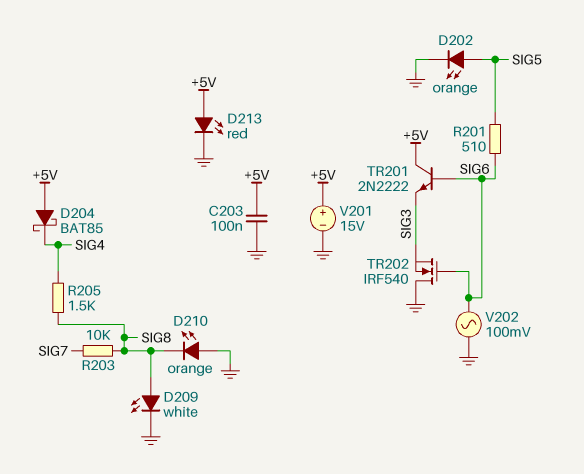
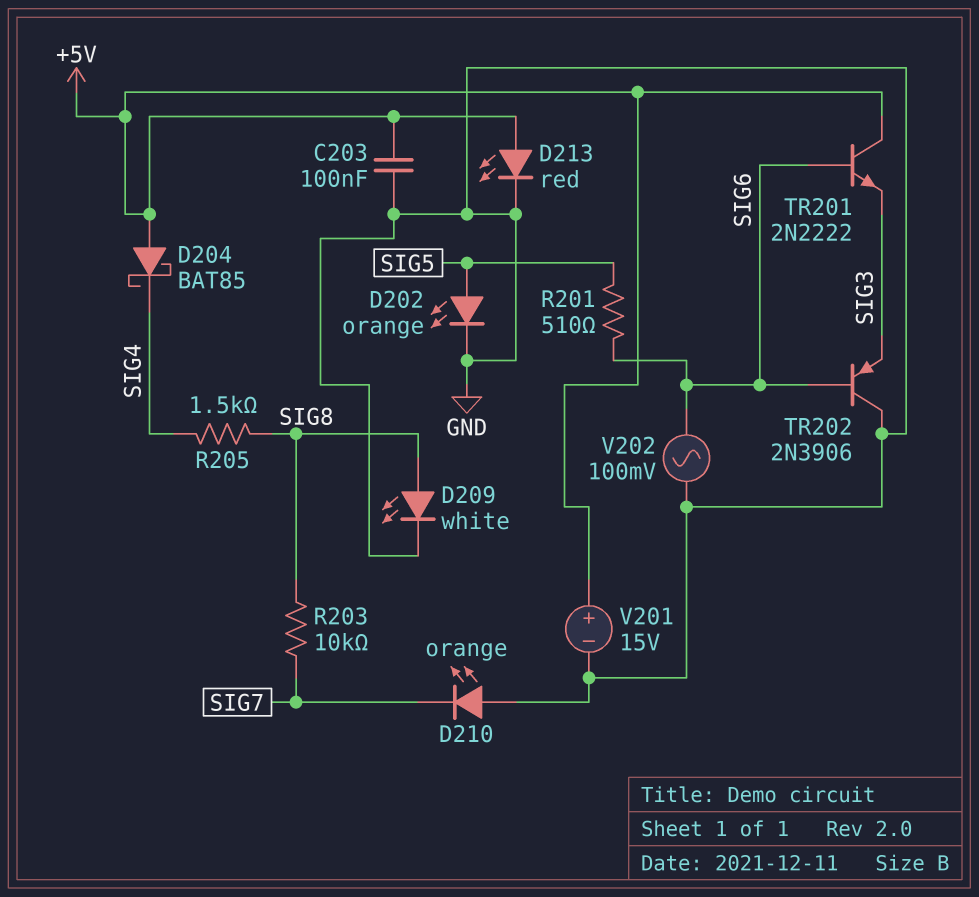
D210: LED orange (A GND, K SIG8) -> LED orange (A GND, K SIG7)
TR202: NMOS IRF540 (G SIG6, D GND, S SIG3) -> PNP 2N3906 (B SIG6, C GND, E SIG3)

